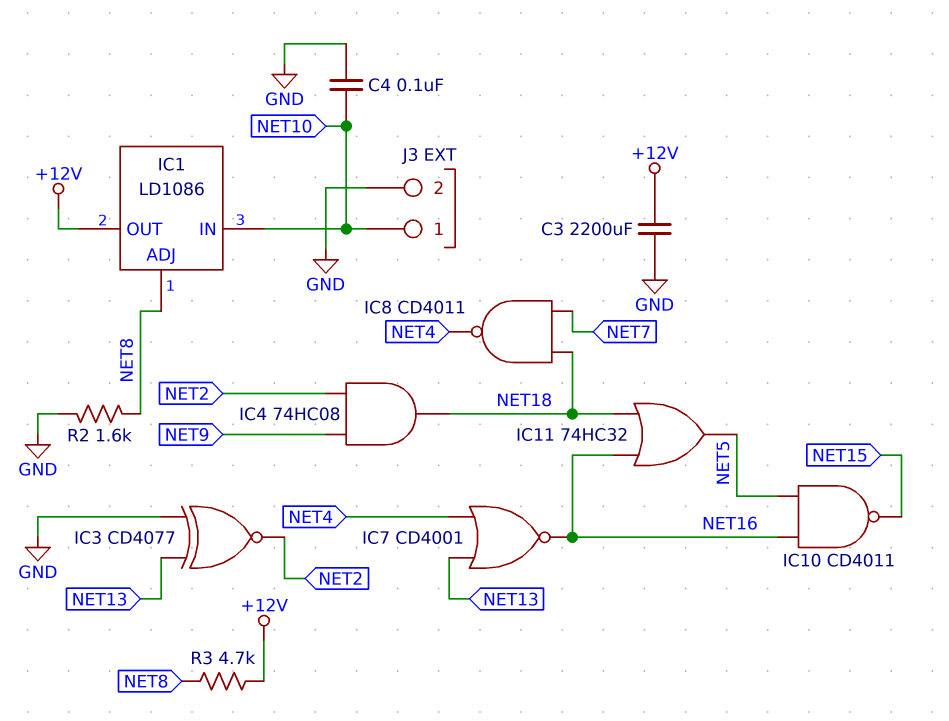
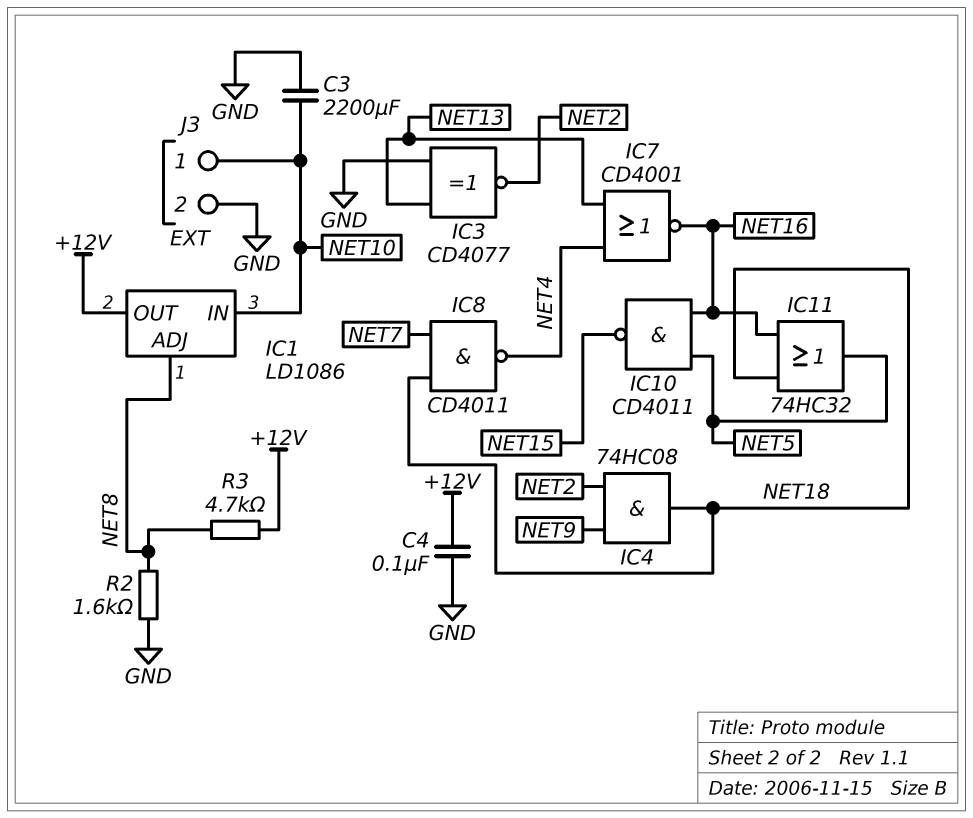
C3: 2200uF (+12V, GND) -> 2200uF (GND, NET10)
C4: 100nF (GND, NET10) -> 100nF (+12V, GND)

